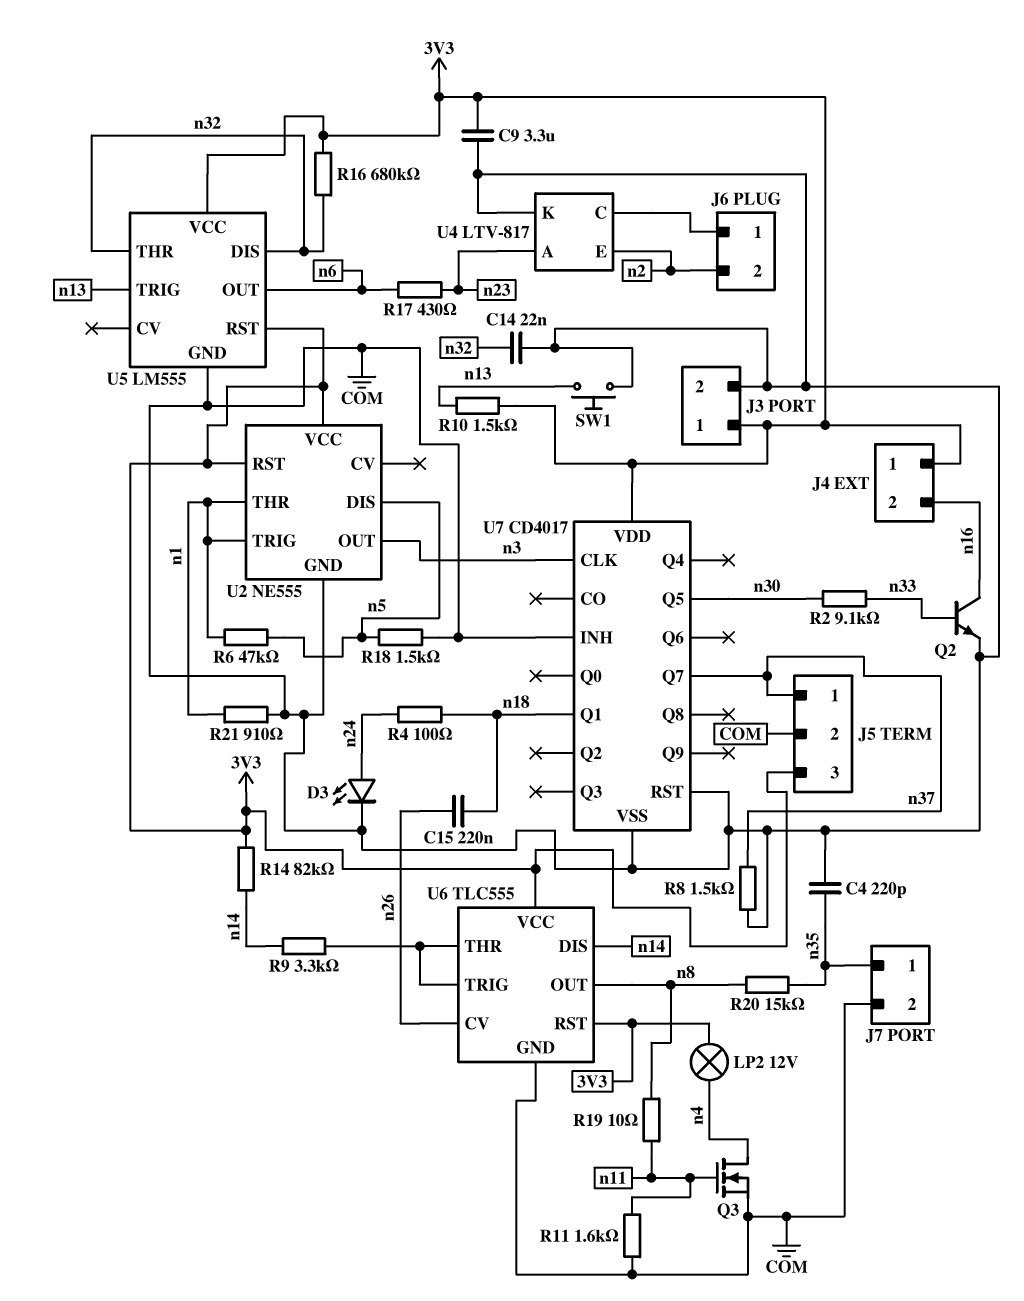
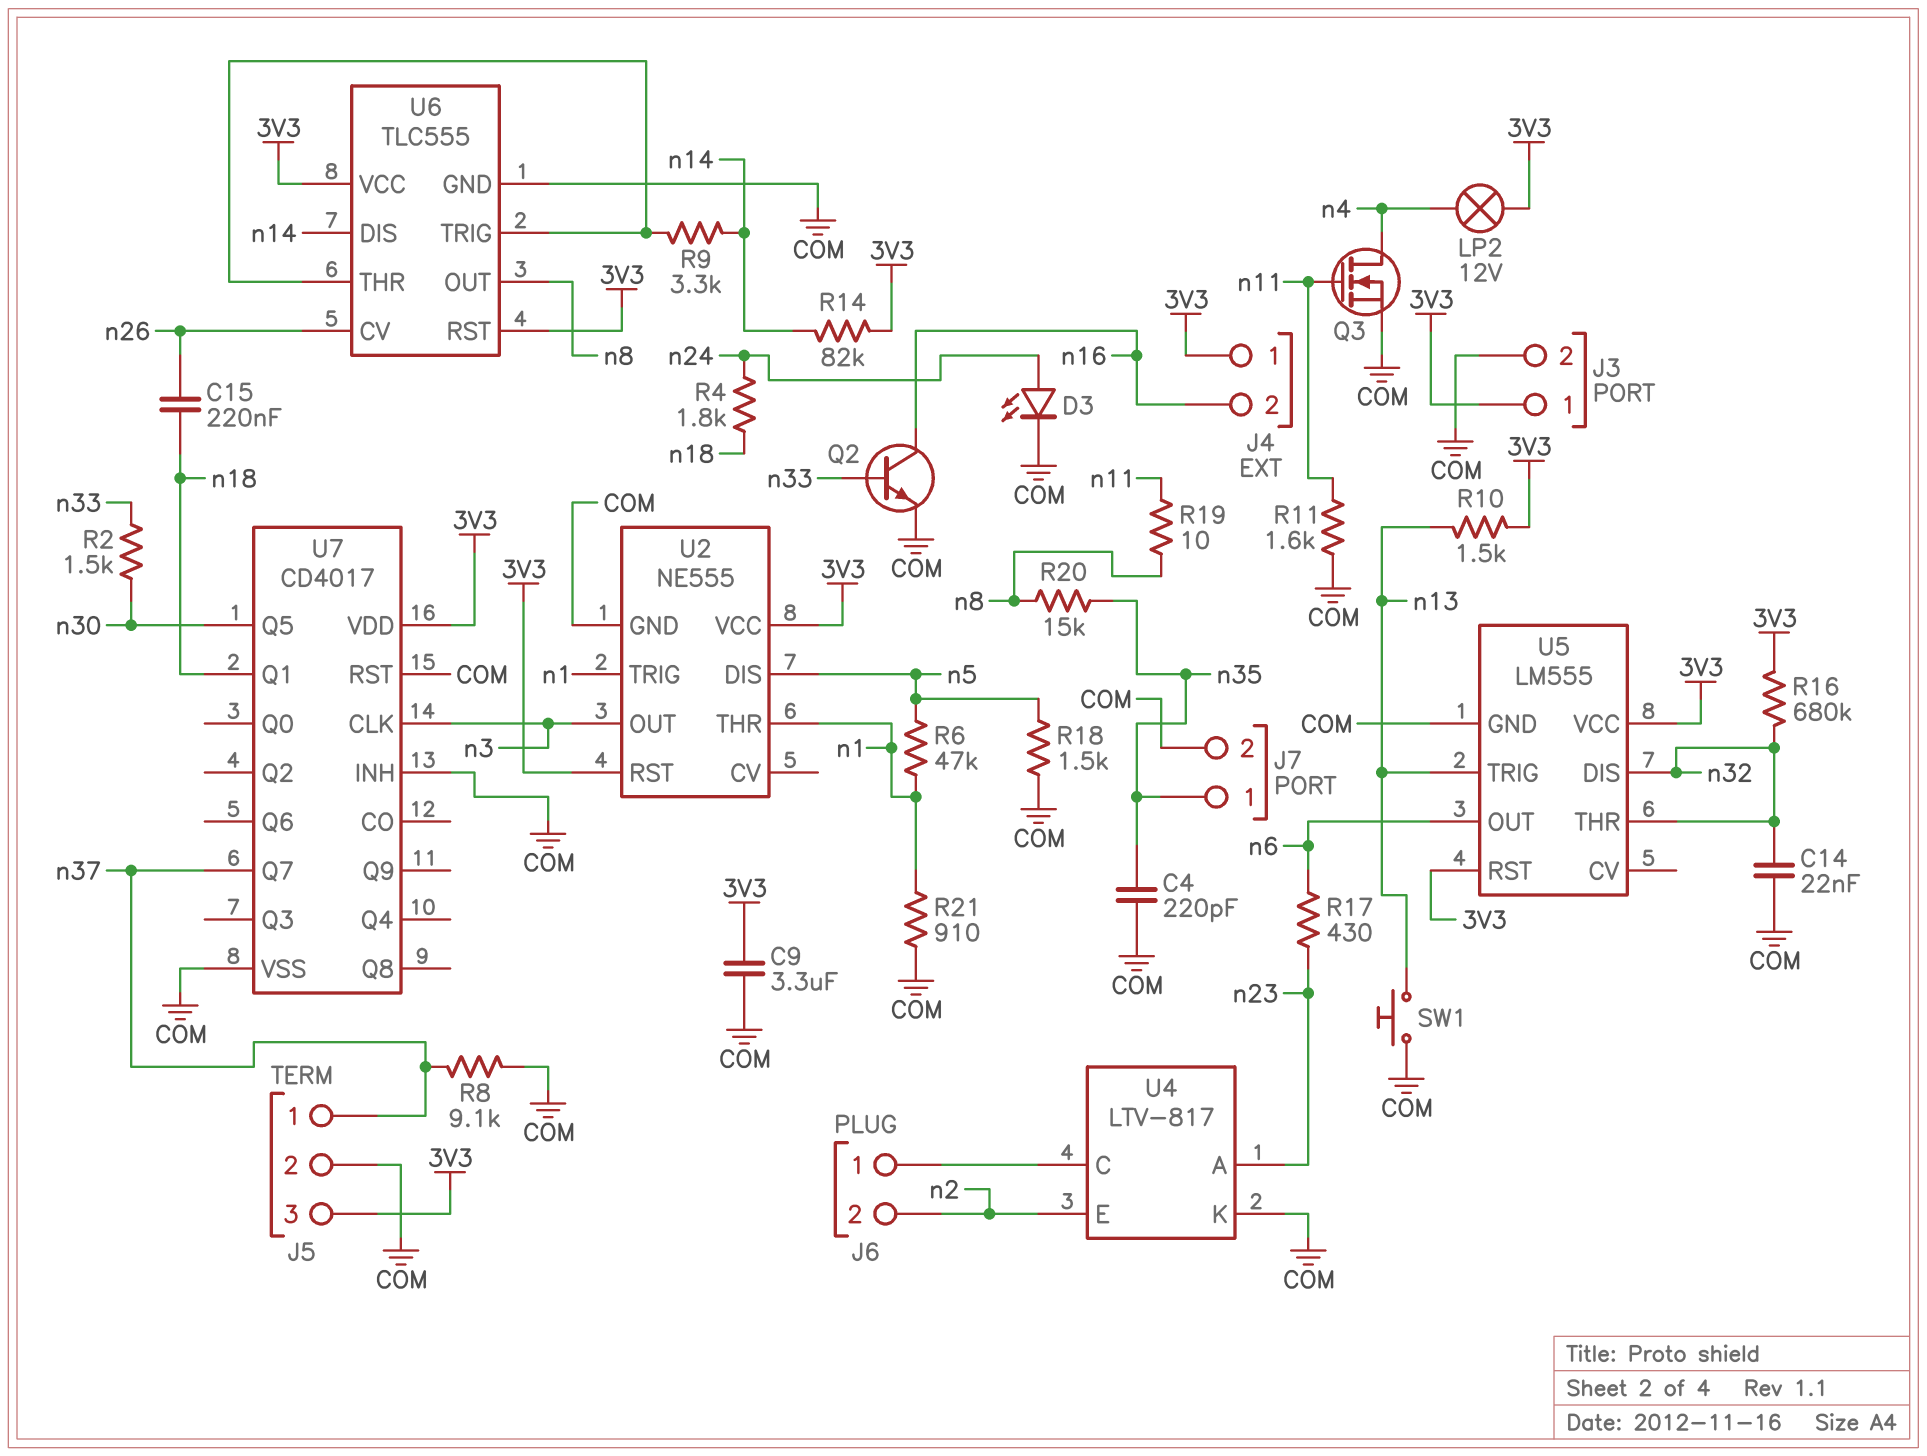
R2: 9.1k (n30, n33) -> 1.5k (n30, n33)
R4: 100 (n18, n24) -> 1.8k (n18, n24)
R8: 1.5k (COM, n37) -> 9.1k (COM, n37)

